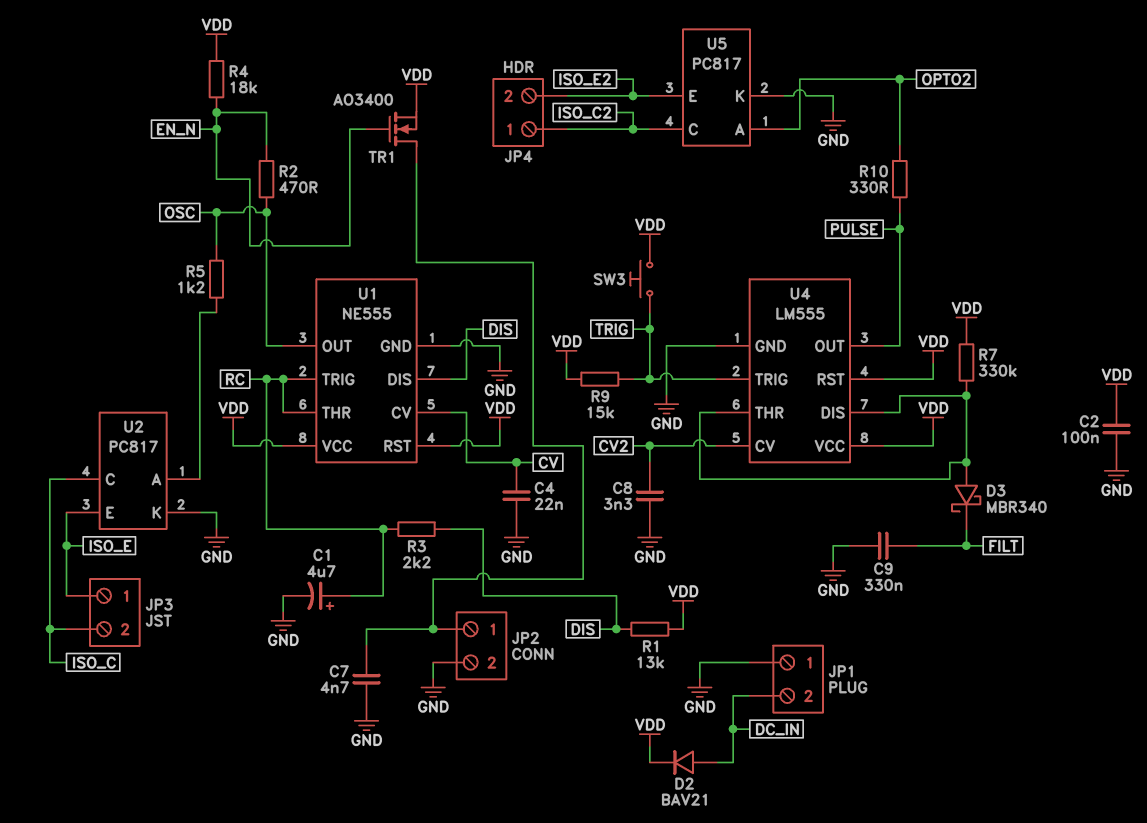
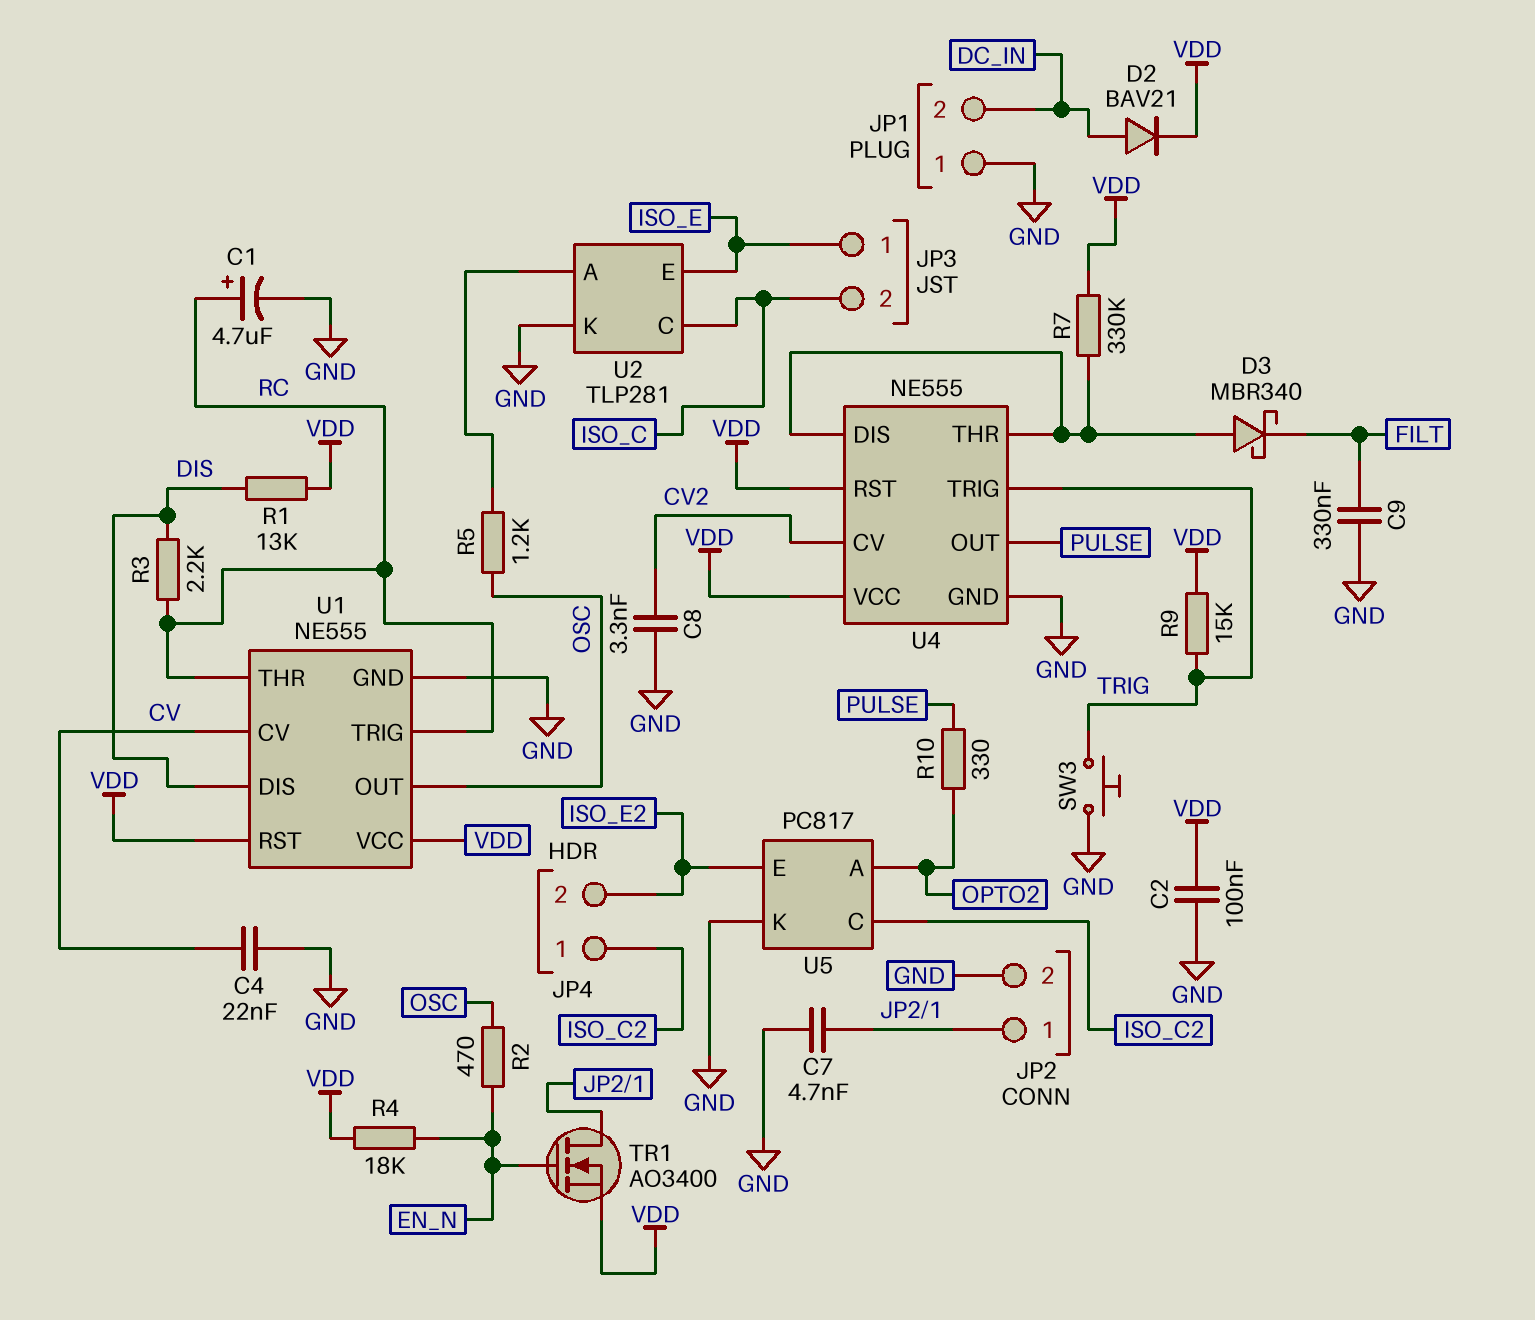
SW3: button (TRIG, VDD) -> button (GND, TRIG)
U2: PC817 -> TLP281
U4: LM555 -> NE555

